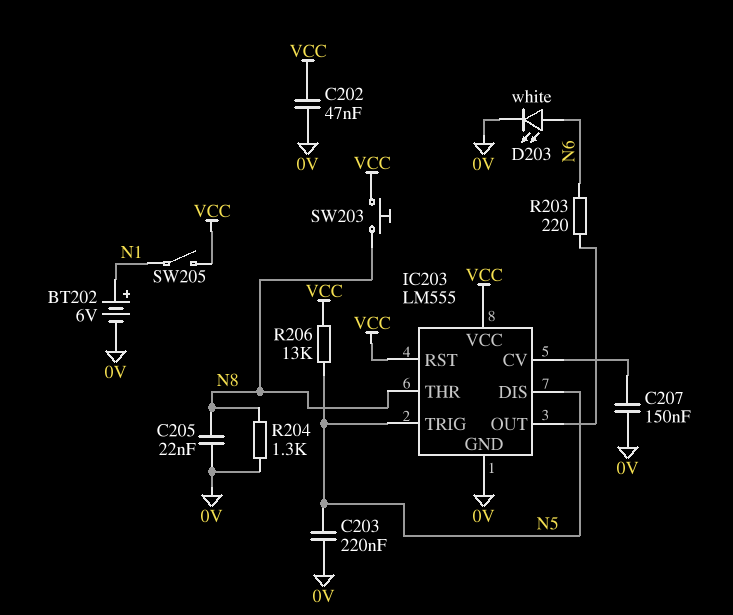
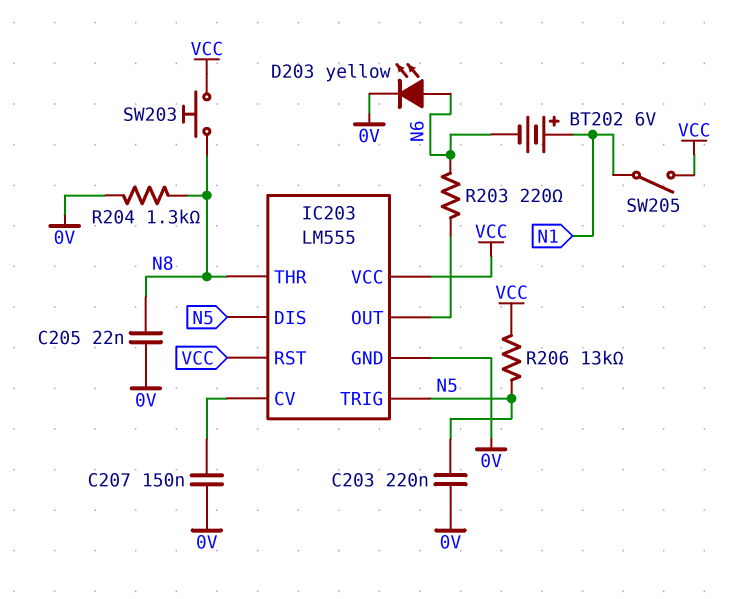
BT202: 6V (plus N1, minus 0V) -> 6V (plus N1, minus N6)
C202: 47nF (0V, VCC) -> none
D203: LED white (A N6, K 0V) -> LED yellow (A N6, K 0V)

